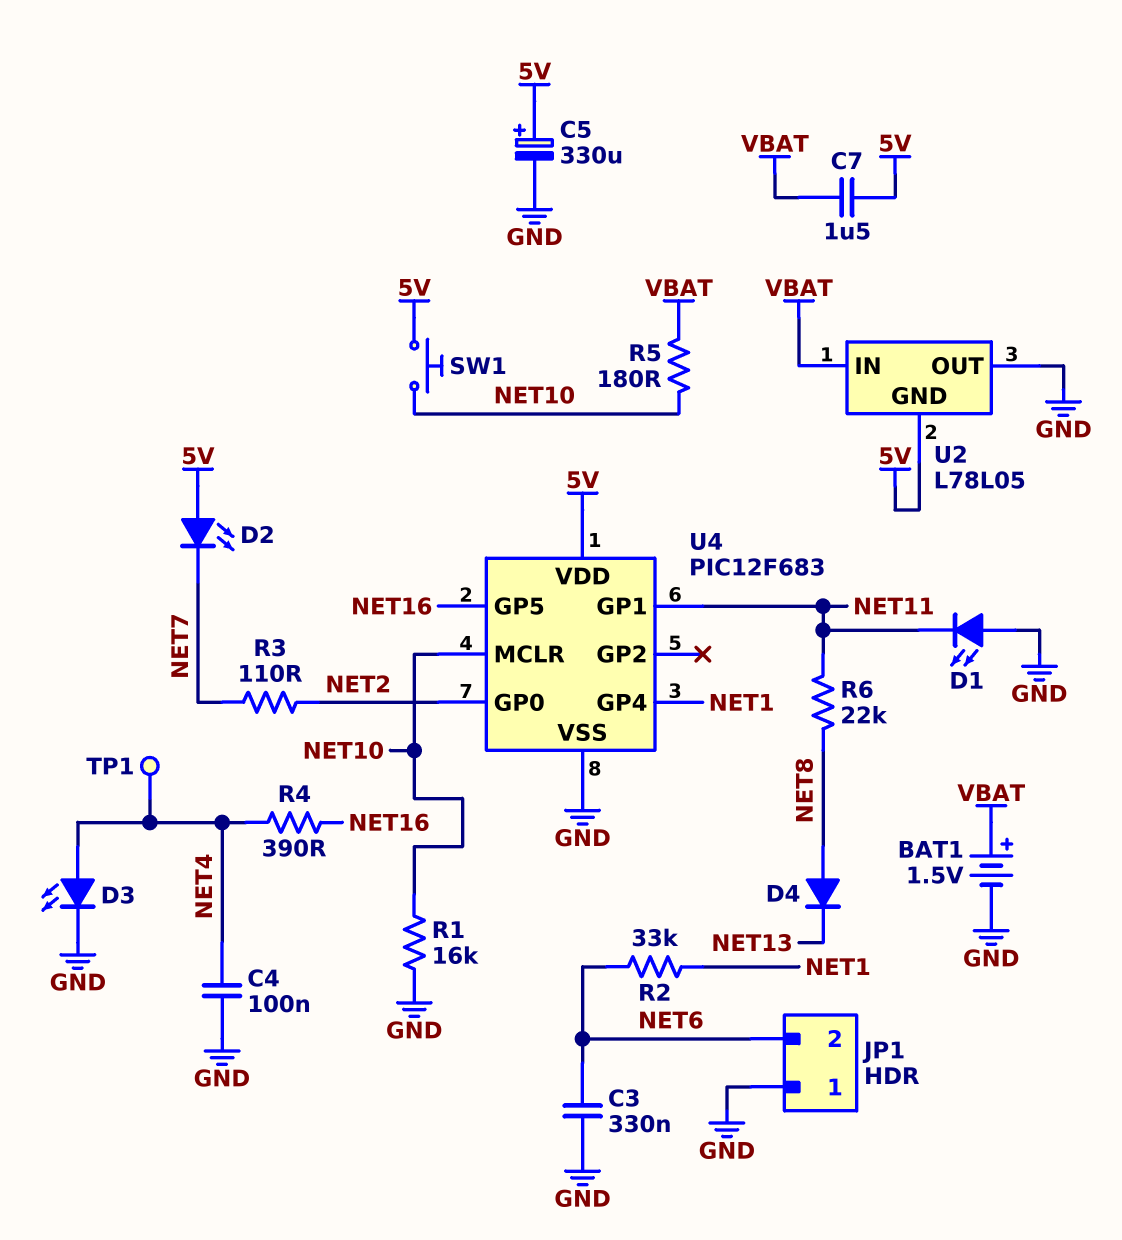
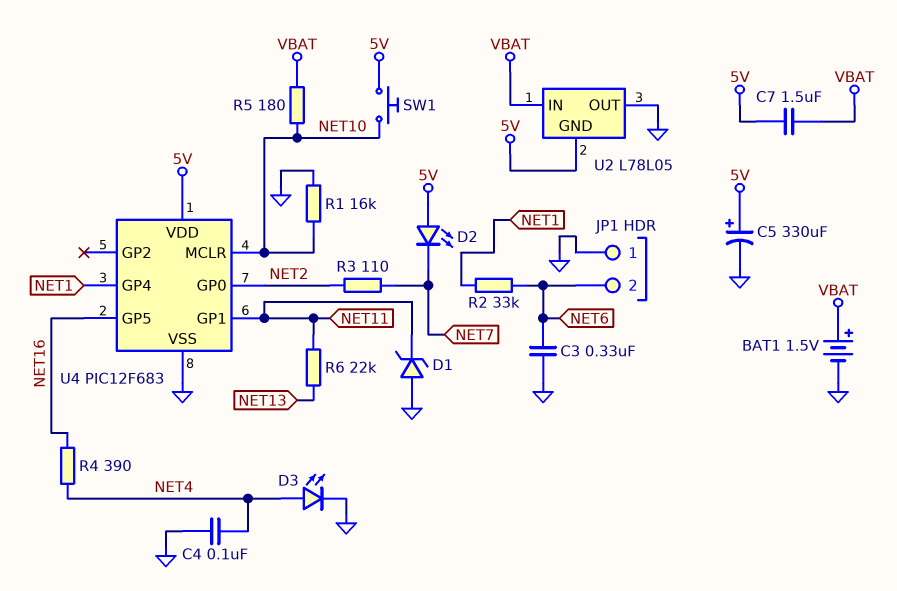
D1: LED (A GND, K NET11) -> zener (A GND, K NET11)
D4: diode (A NET8, K NET13) -> none
R6: 22k (NET8, NET11) -> 22k (NET11, NET13)
TP1: test point (NET4) -> none

